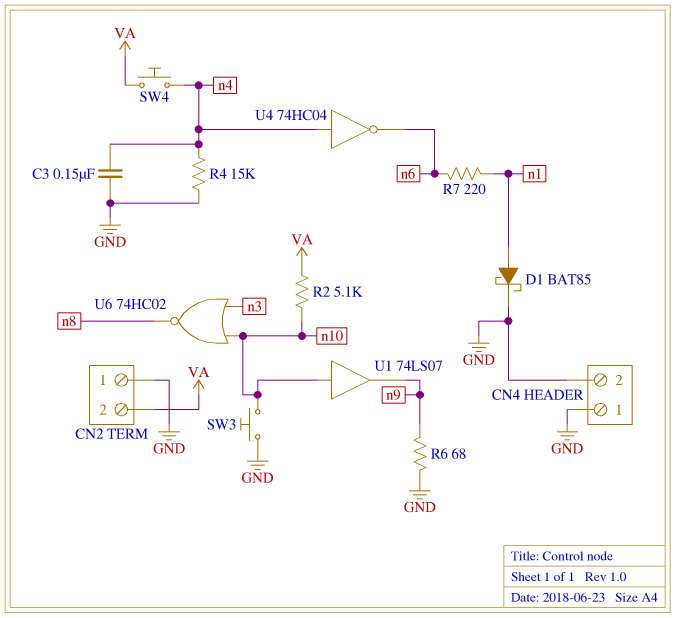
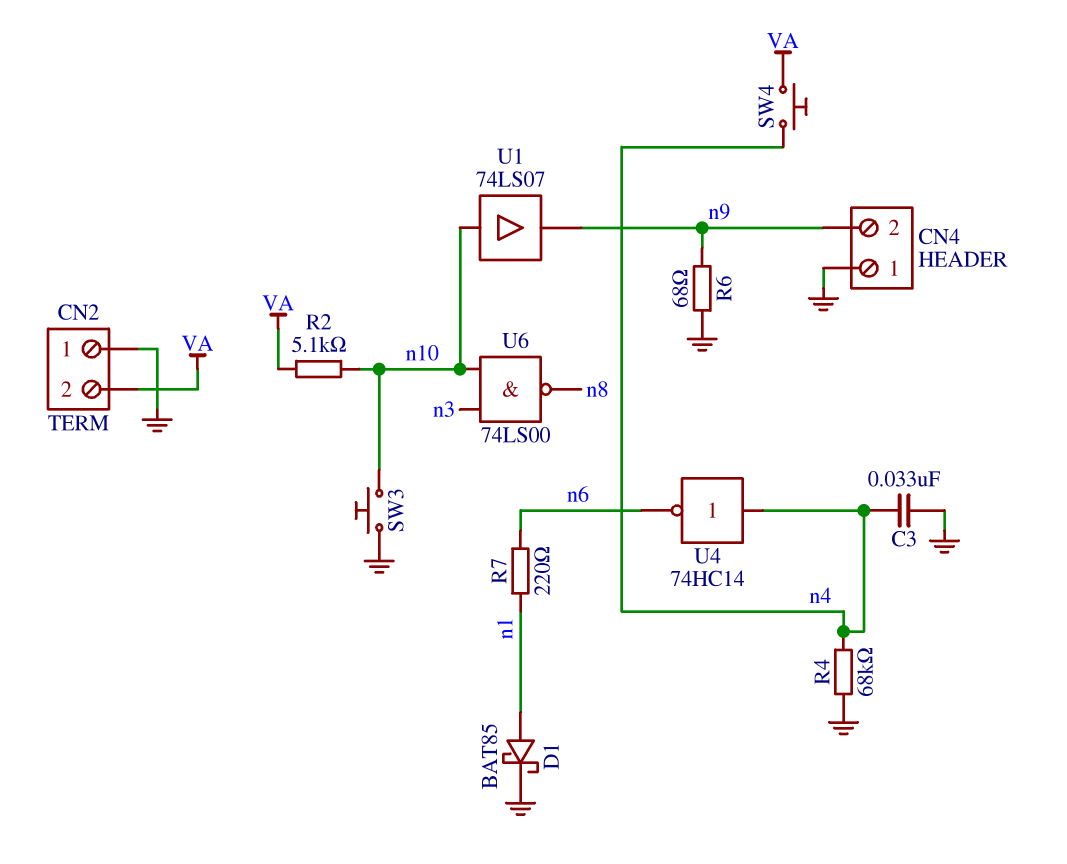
C3: 150nF (GND, n4) -> 33nF (GND, n4)
CN4 pin 2: GND -> n9
R4: 15k (GND, n4) -> 68k (GND, n4)
U4: NOT 74HC04 (in n4, out n6) -> NOT 74HC14 (in n4, out n6)
U6: NOR 74HC02 (in n3, in n10, out n8) -> NAND 74LS00 (in n3, in n10, out n8)

